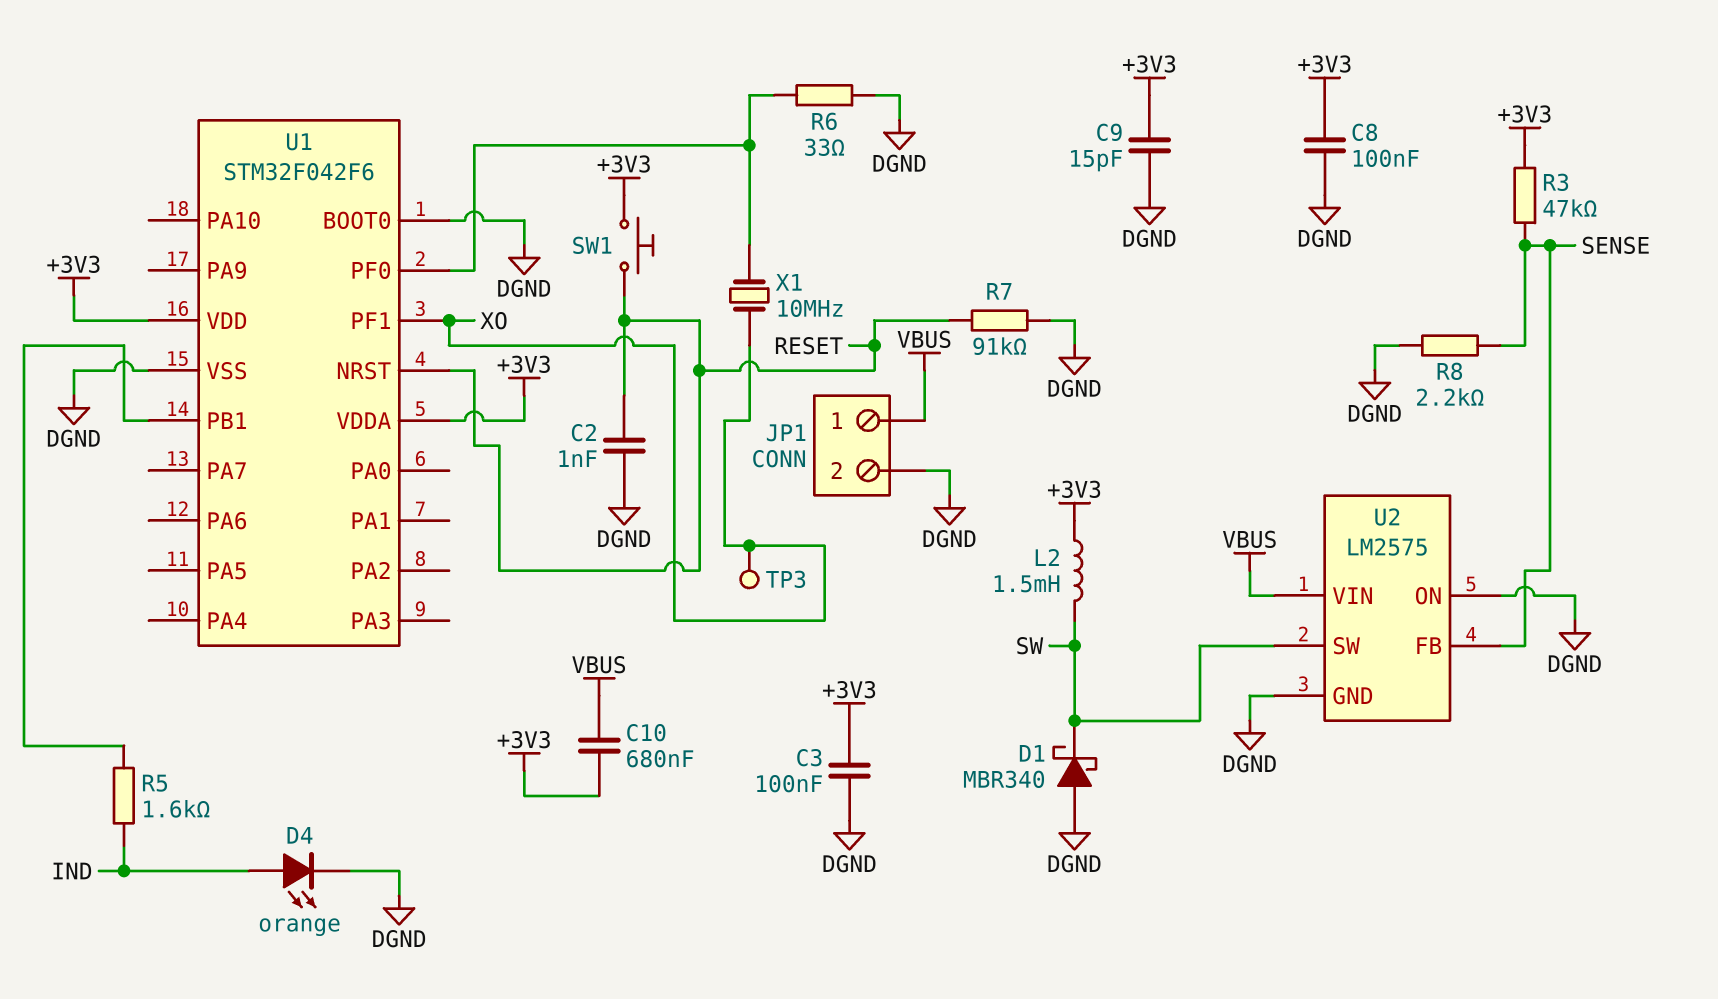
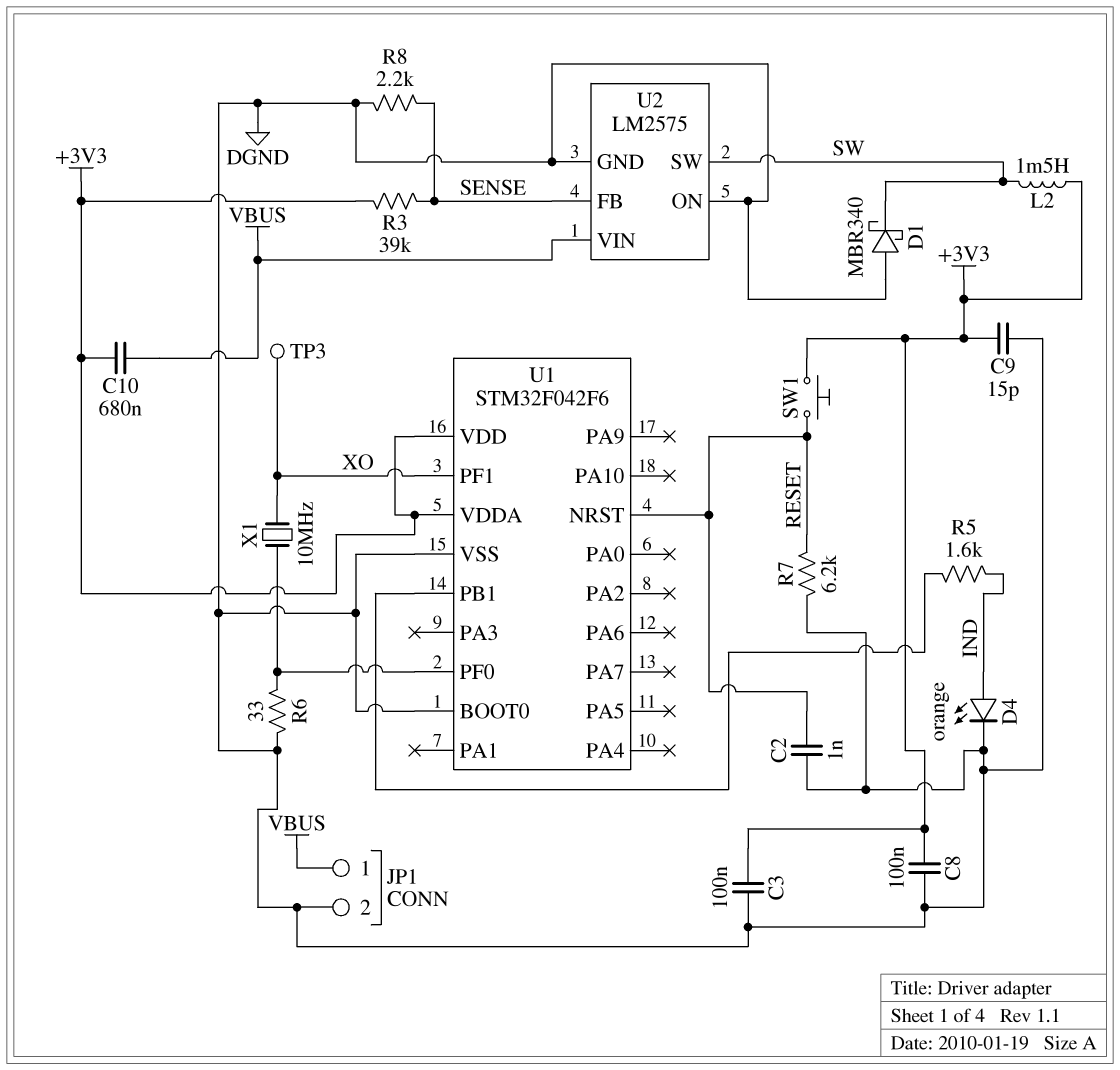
R3: 47k (+3V3, SENSE) -> 39k (+3V3, SENSE)
R7: 91k (DGND, RESET) -> 6.2k (DGND, RESET)

